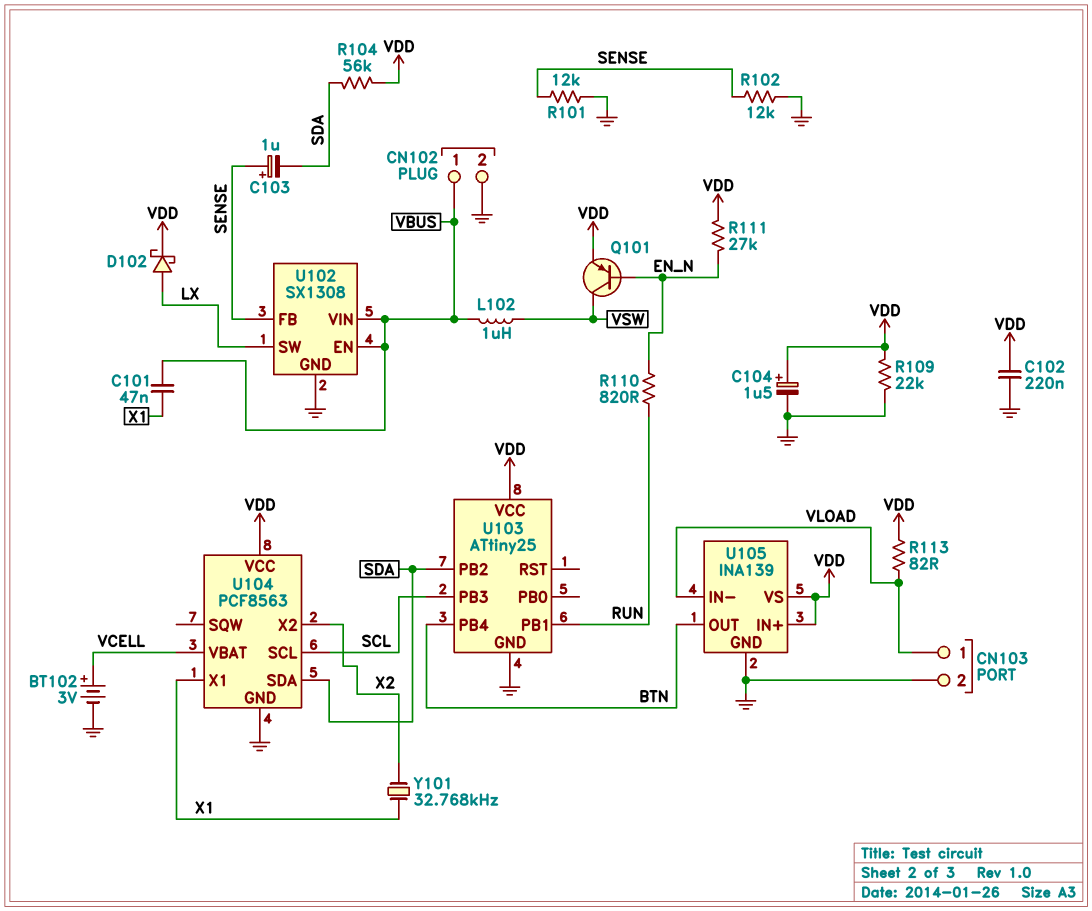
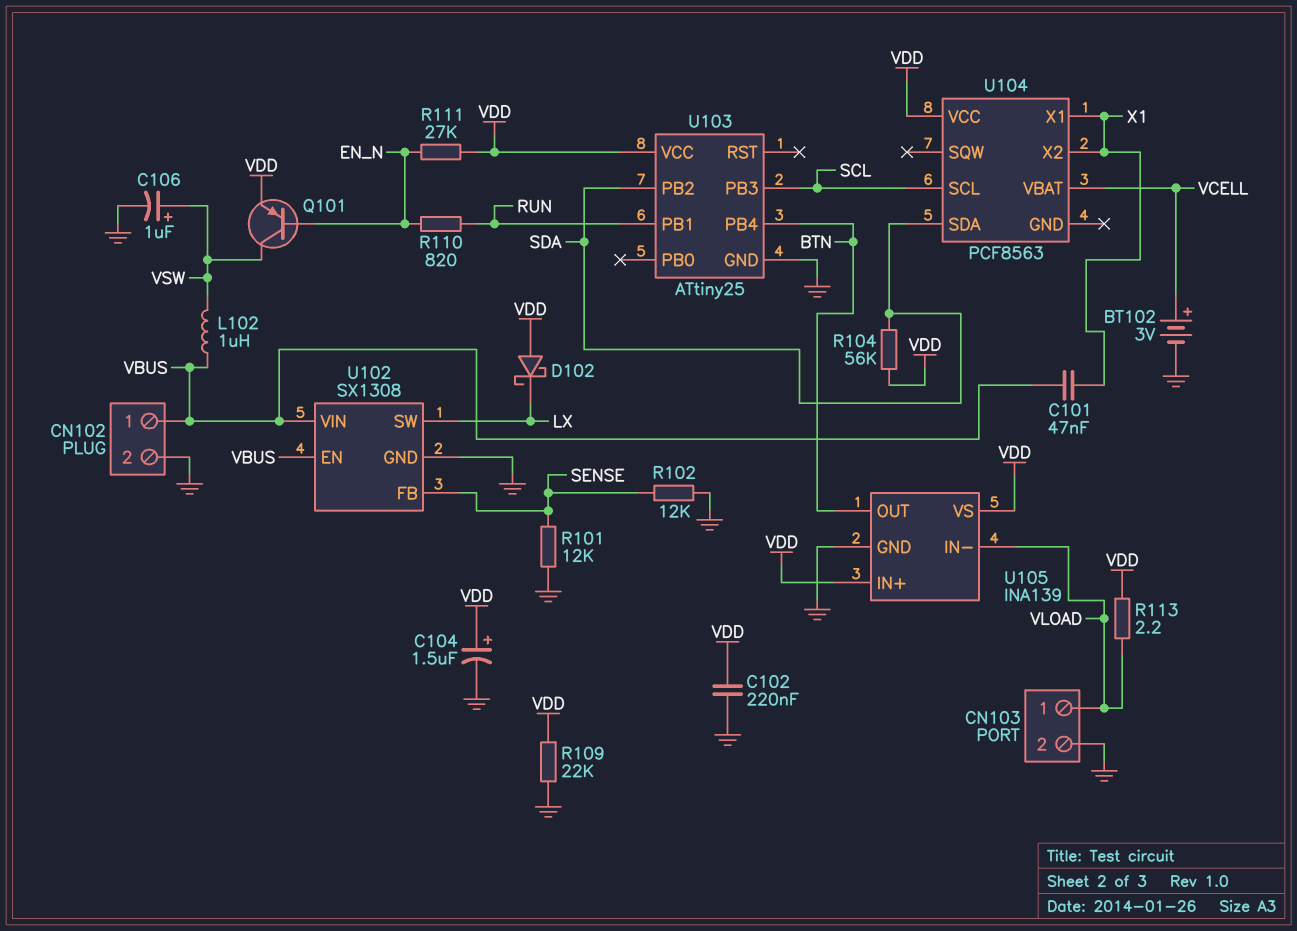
C103: 1uF (plus SENSE, minus SDA) -> none
C106: none -> 1uF (plus VSW, minus GND)
D102: schottky (A LX, K VDD) -> schottky (A VDD, K LX)
R113: 82 (VDD, VLOAD) -> 2.2 (VDD, VLOAD)
U104 pin GND: GND -> none
U104 pin X2: X2 -> X1
Y101: 32.768kHz (X1, X2) -> none

